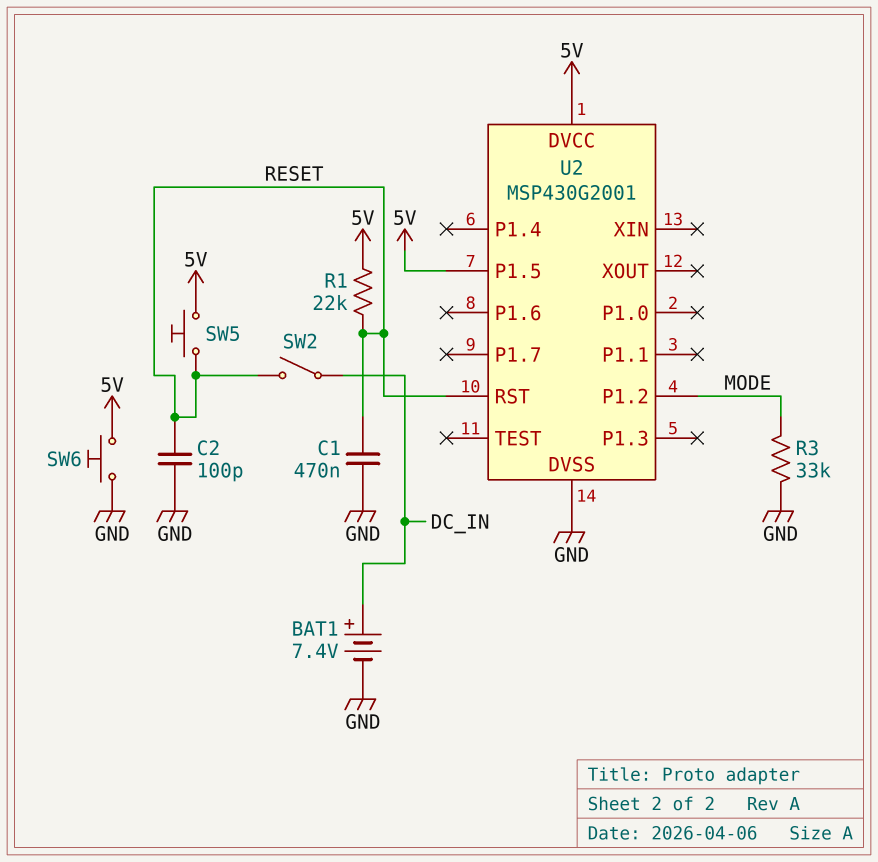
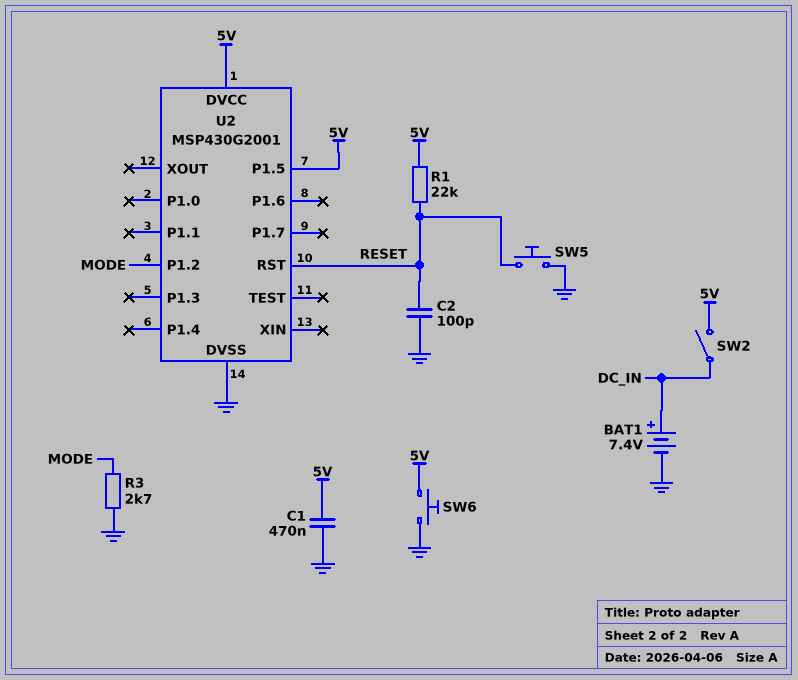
C1: 470nF (GND, RESET) -> 470nF (5V, GND)
R3: 33k (GND, MODE) -> 2.7k (GND, MODE)
SW2: switch (DC_IN, RESET) -> switch (5V, DC_IN)
SW5: button (5V, RESET) -> button (GND, RESET)

